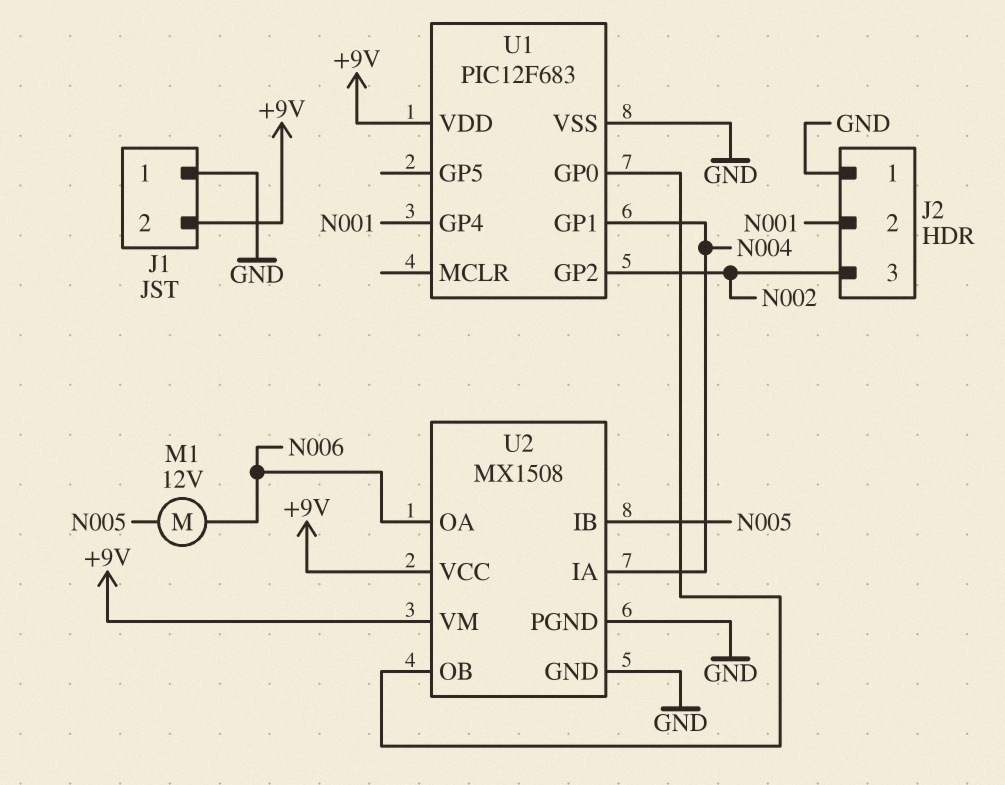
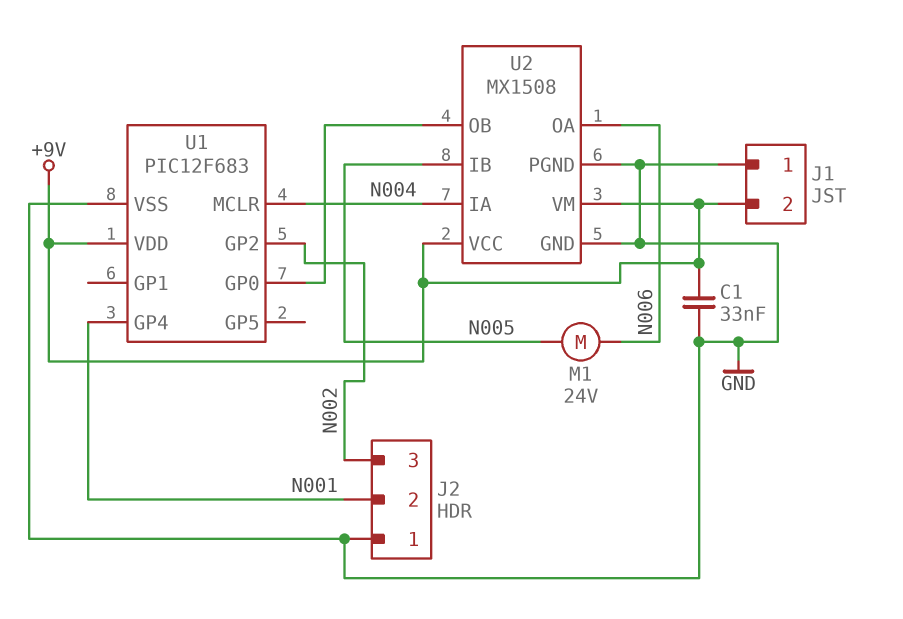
C1: none -> 33nF (+9V, GND)
M1: motor 12V (N005, N006) -> motor 24V (N005, N006)
U1 pin GP1: N004 -> none
U1 pin MCLR: none -> N004

